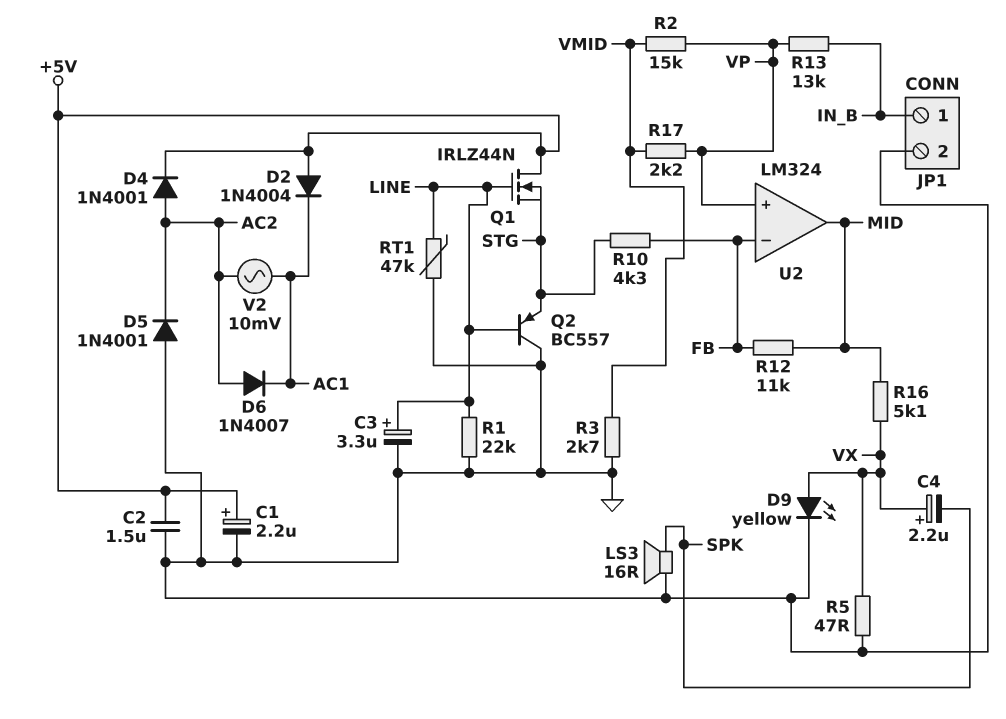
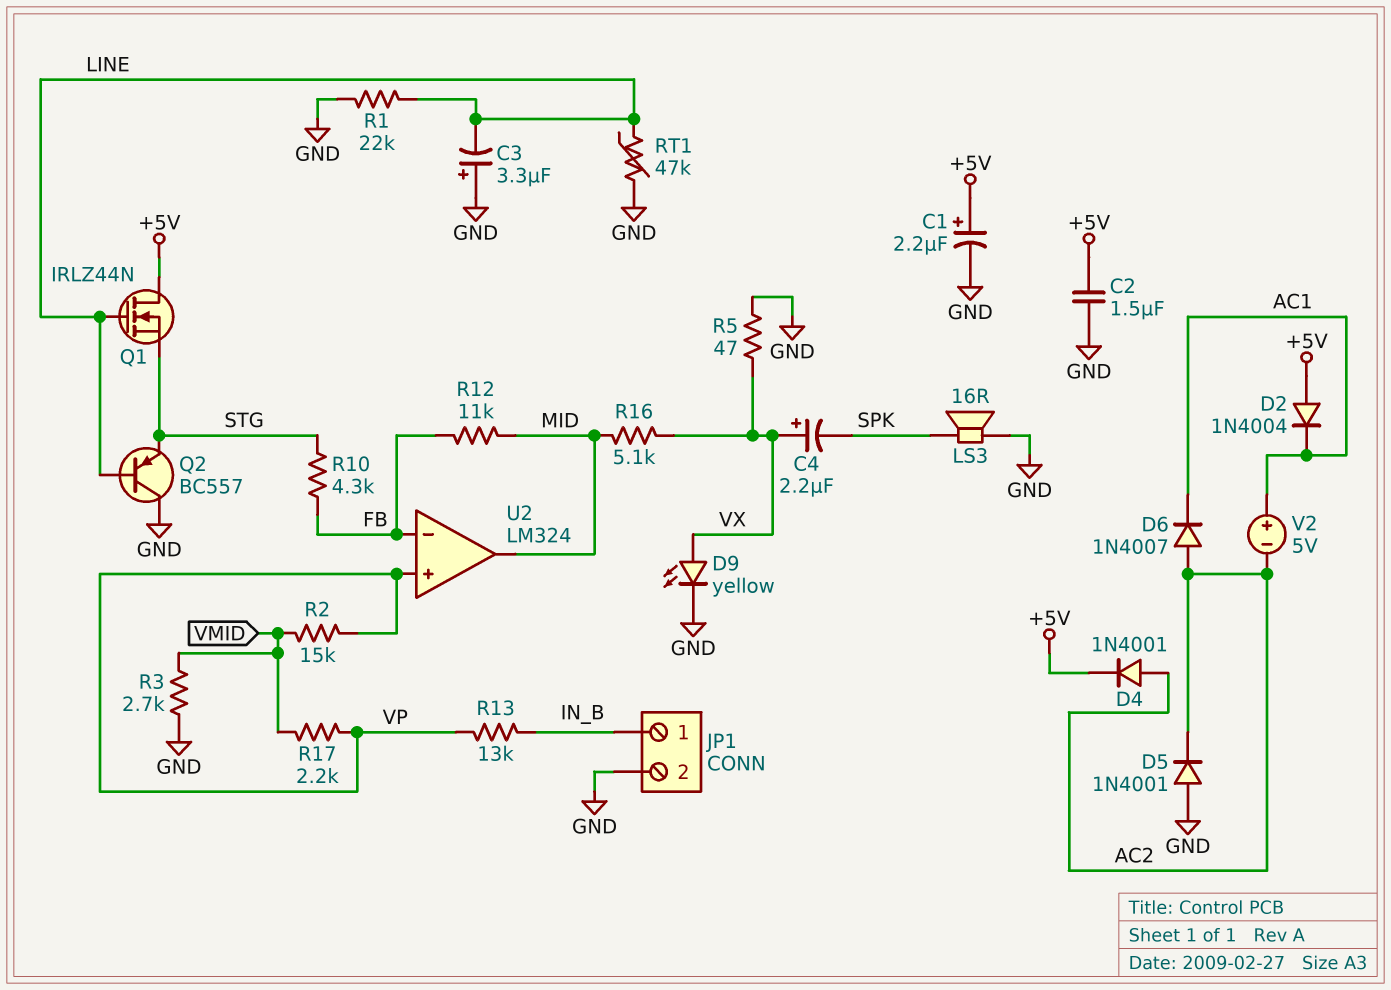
C3: 3.3uF (plus LINE, minus GND) -> 3.3uF (plus GND, minus LINE)
V2: AC 10mV (AC1, AC2) -> 5V (plus AC1, minus AC2)

